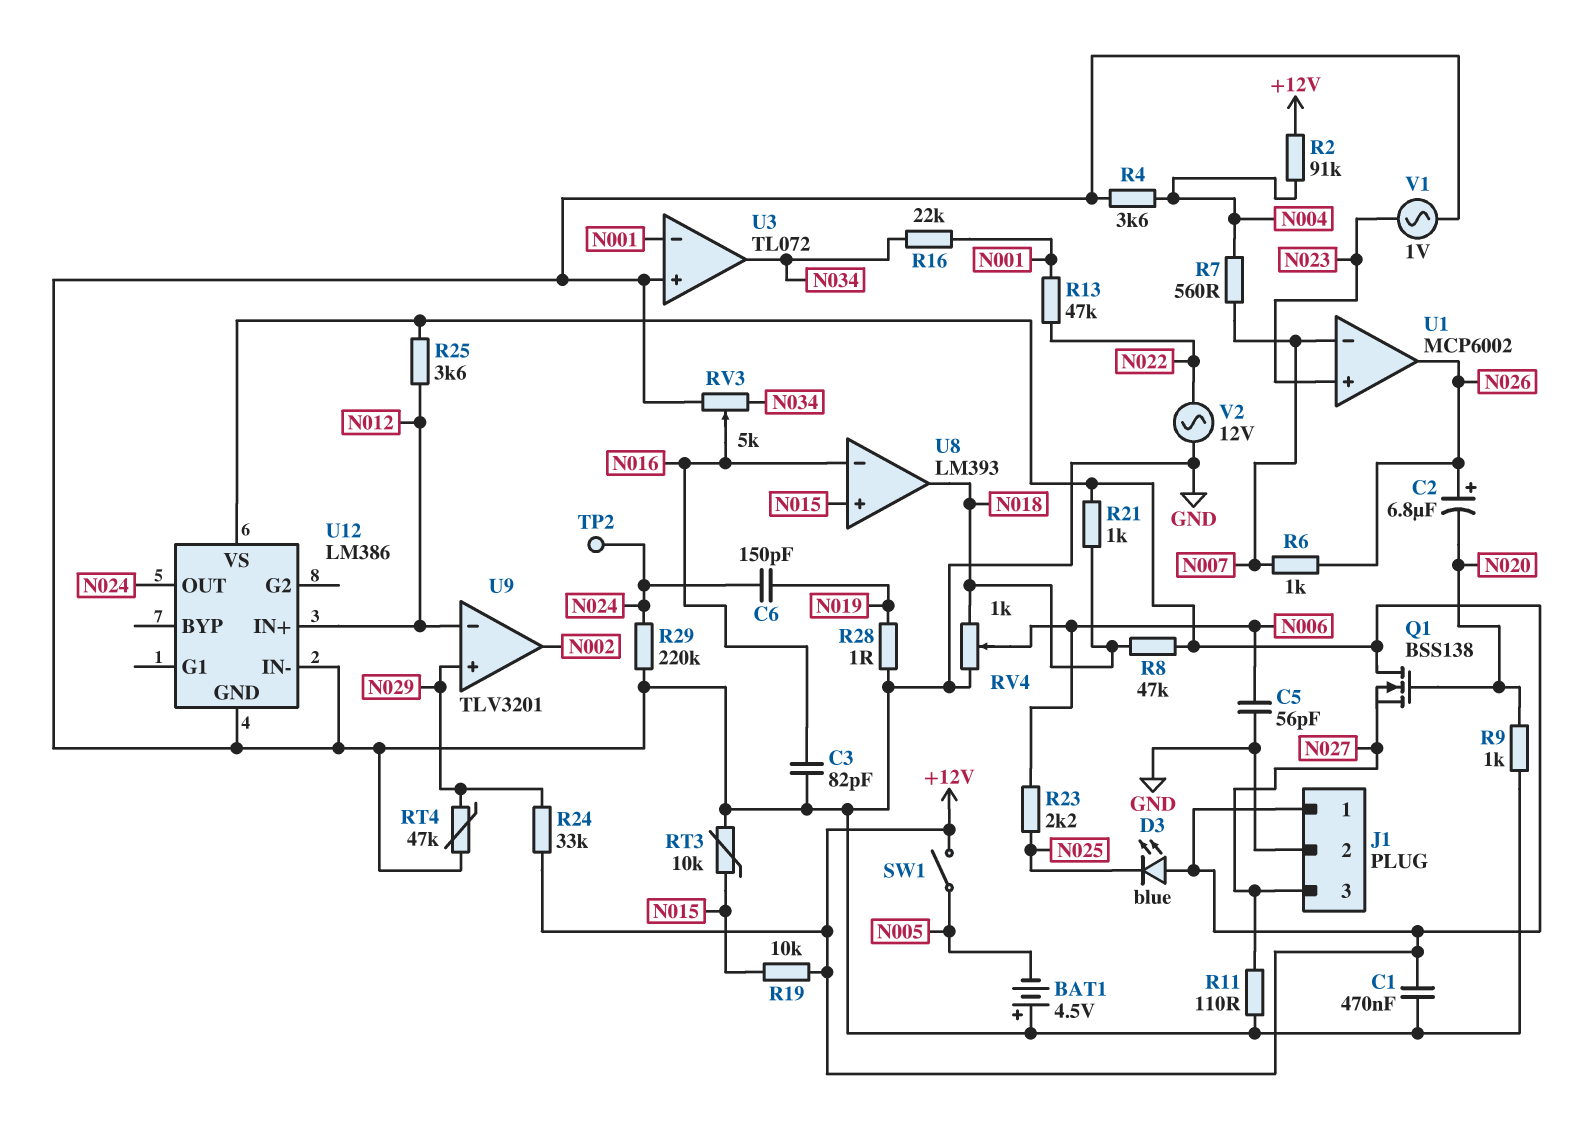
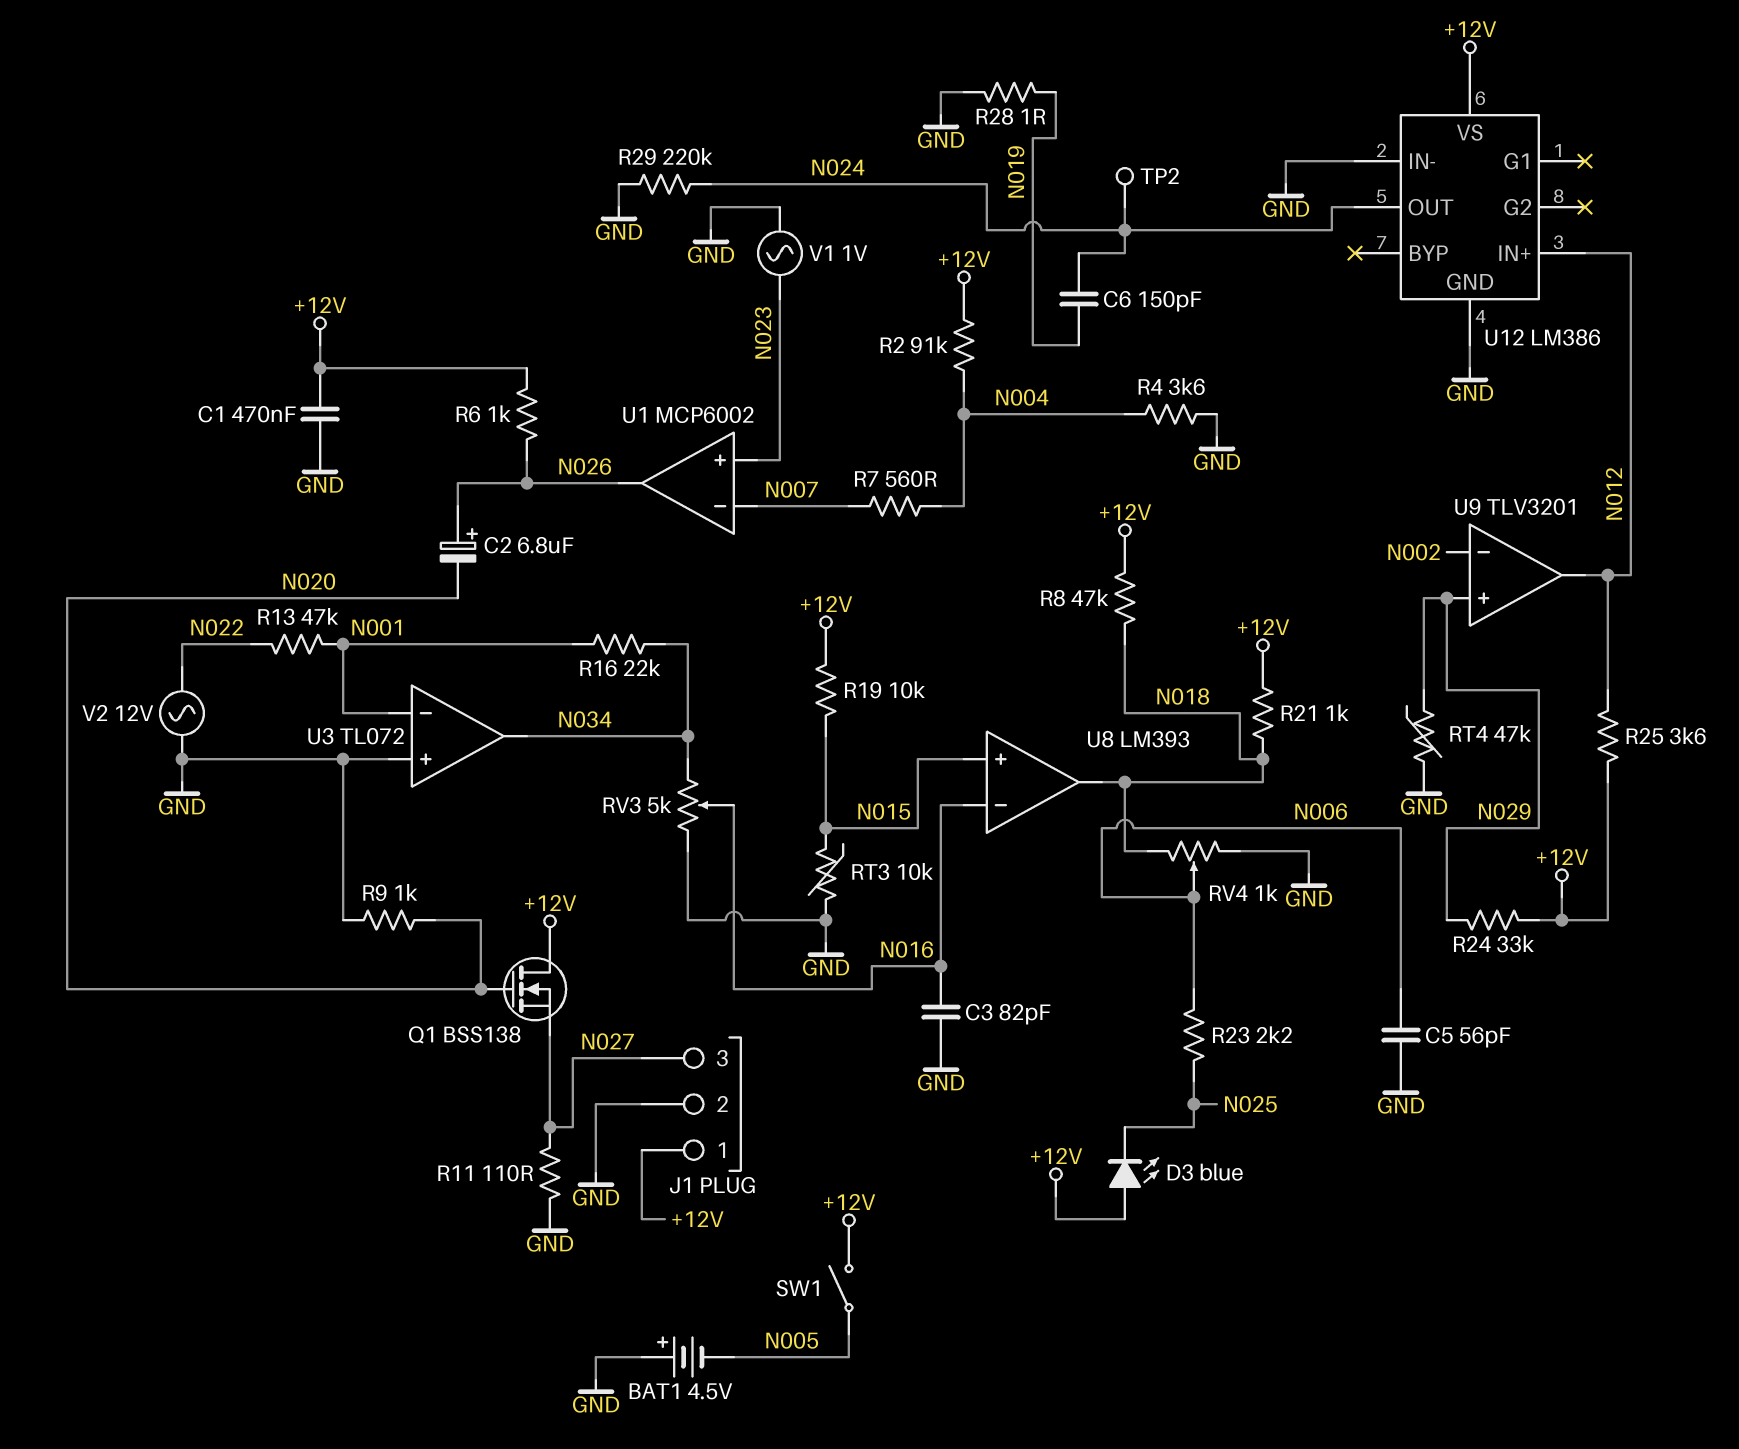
R6: 1k (N007, N026) -> 1k (+12V, N026)
U9 pin in-: N012 -> N002
U9 pin out: N002 -> N012

